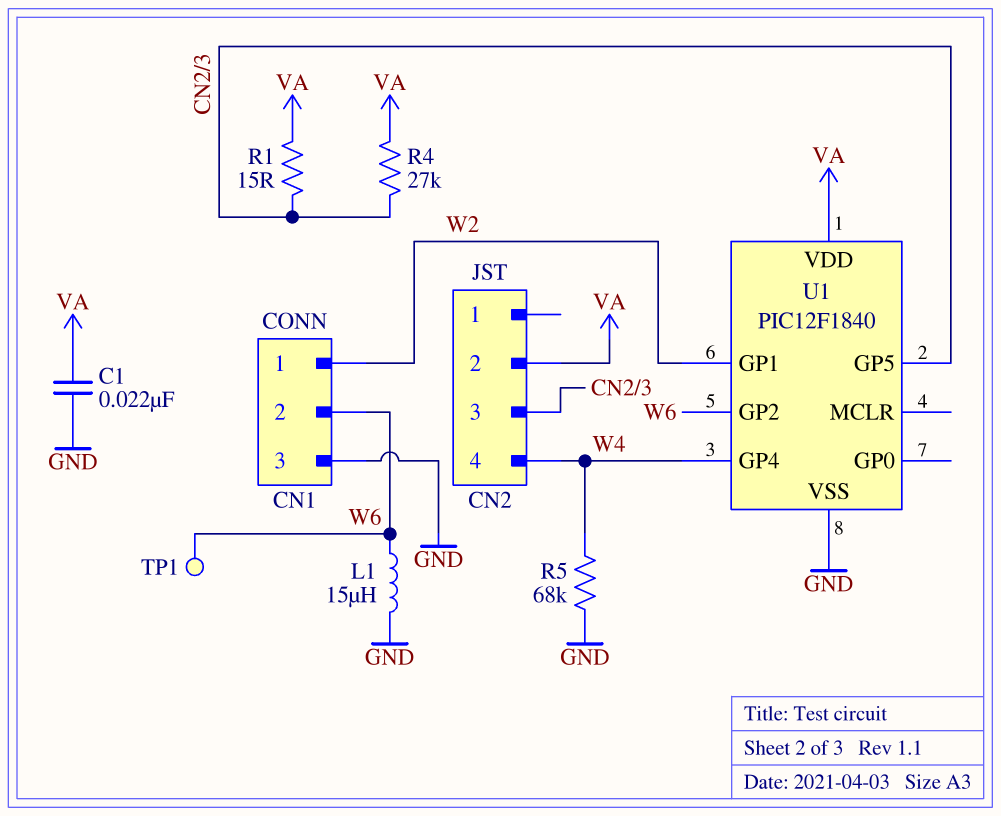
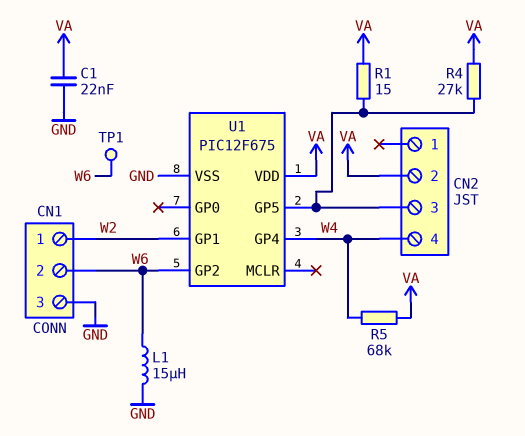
R5: 68k (GND, W4) -> 68k (VA, W4)
U1: PIC12F1840 -> PIC12F675

